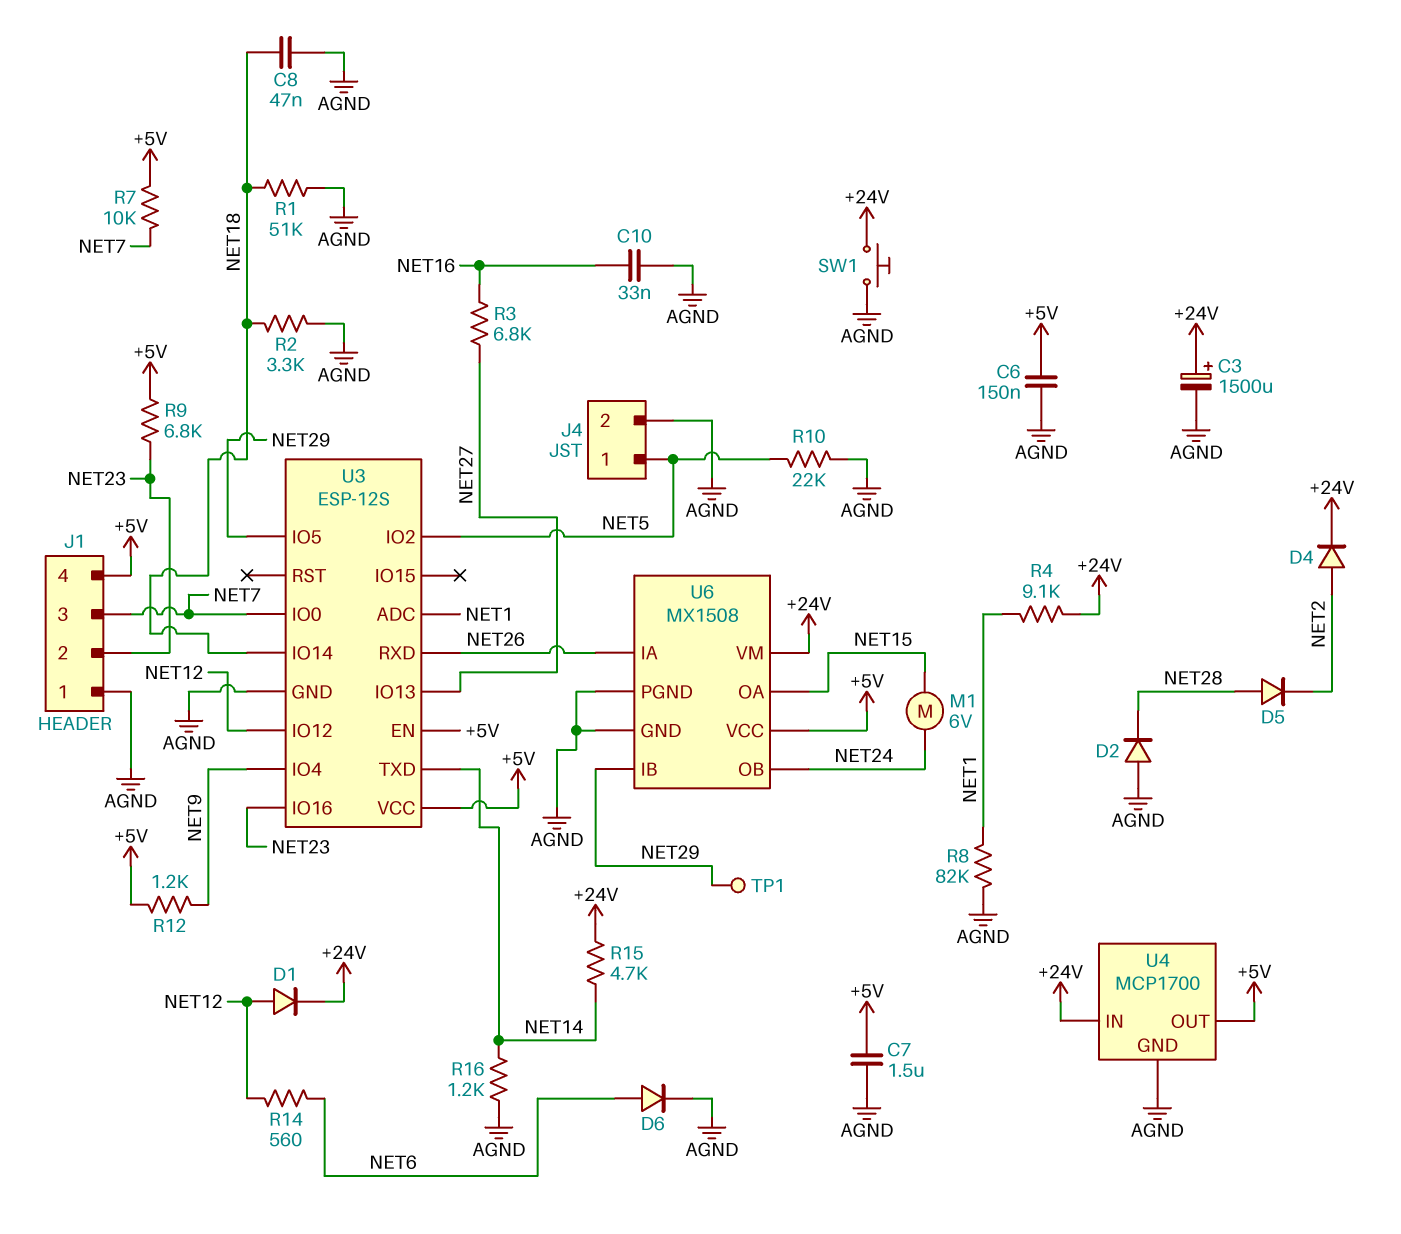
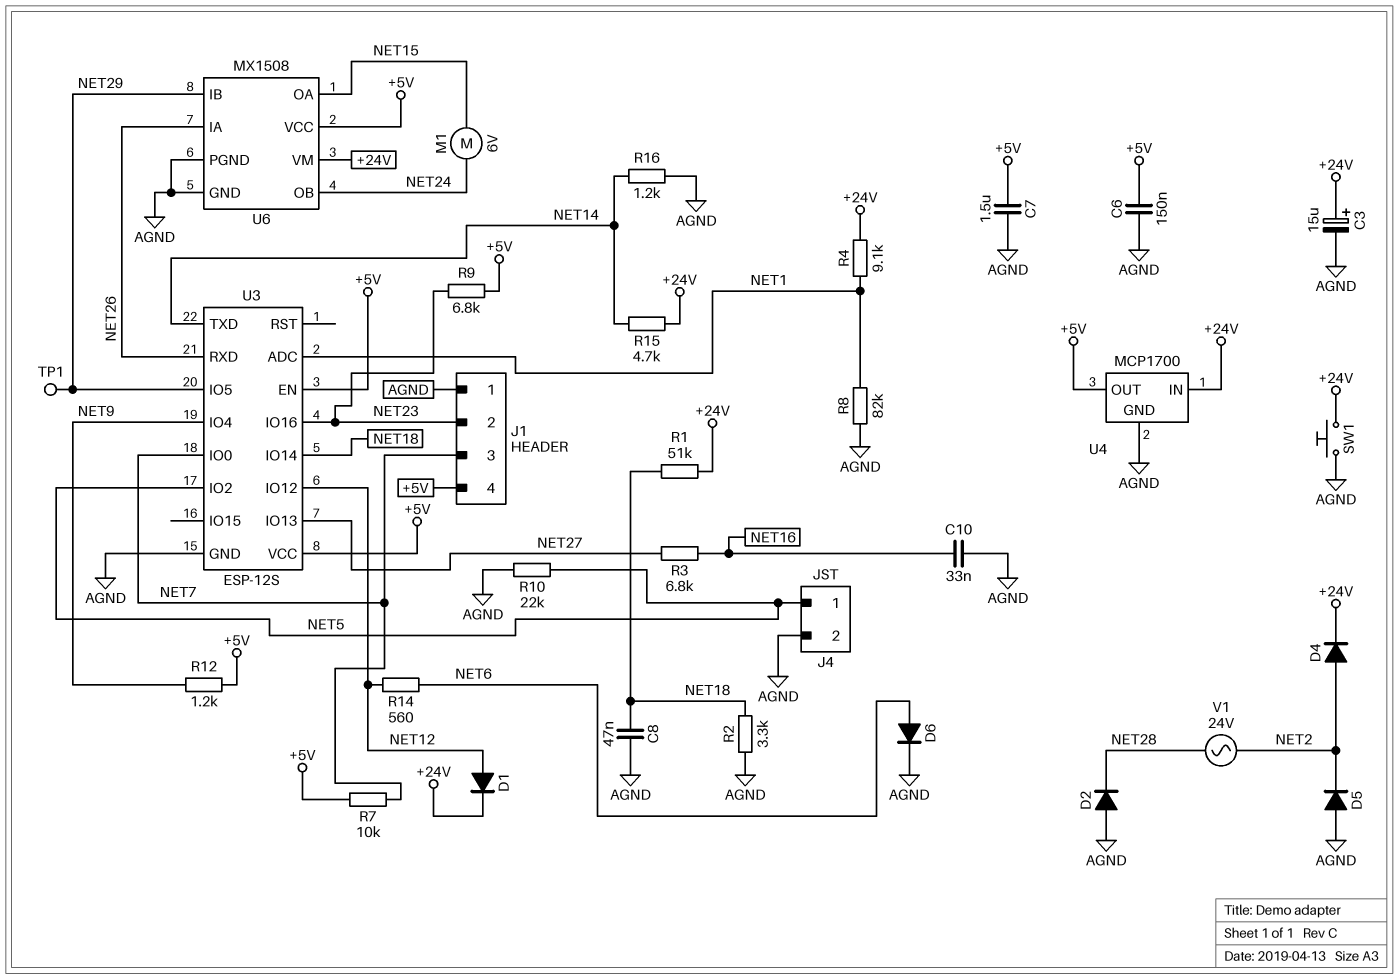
C3: 1500uF (plus +24V, minus AGND) -> 15uF (plus +24V, minus AGND)
D5: diode (A NET28, K NET2) -> diode (A AGND, K NET2)
R1: 51k (AGND, NET18) -> 51k (+24V, NET18)
V1: none -> AC 24V (NET2, NET28)

